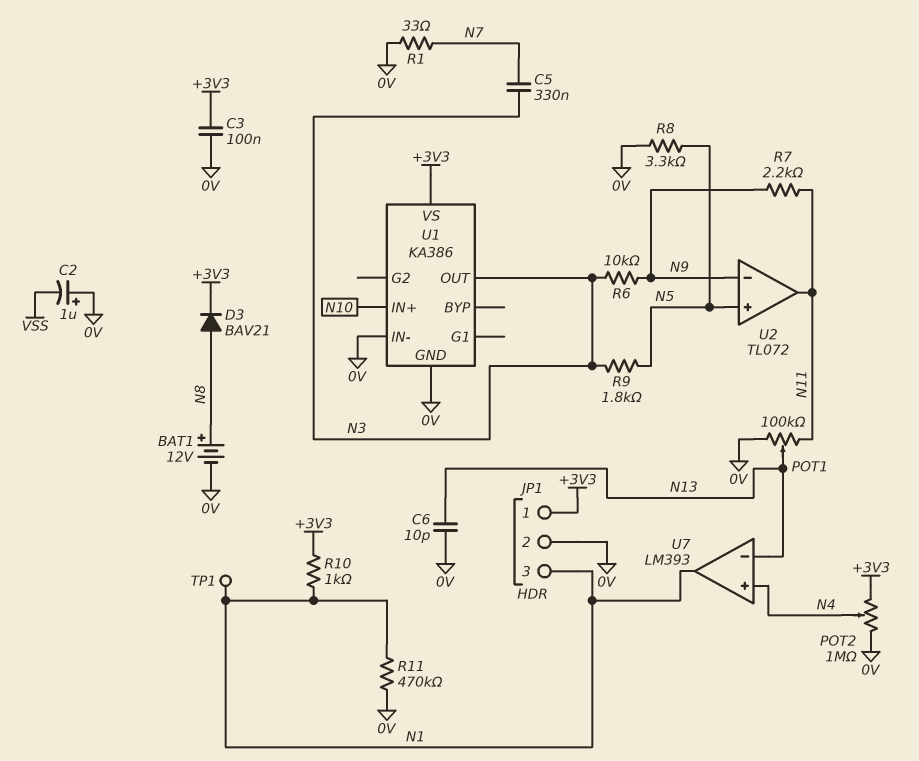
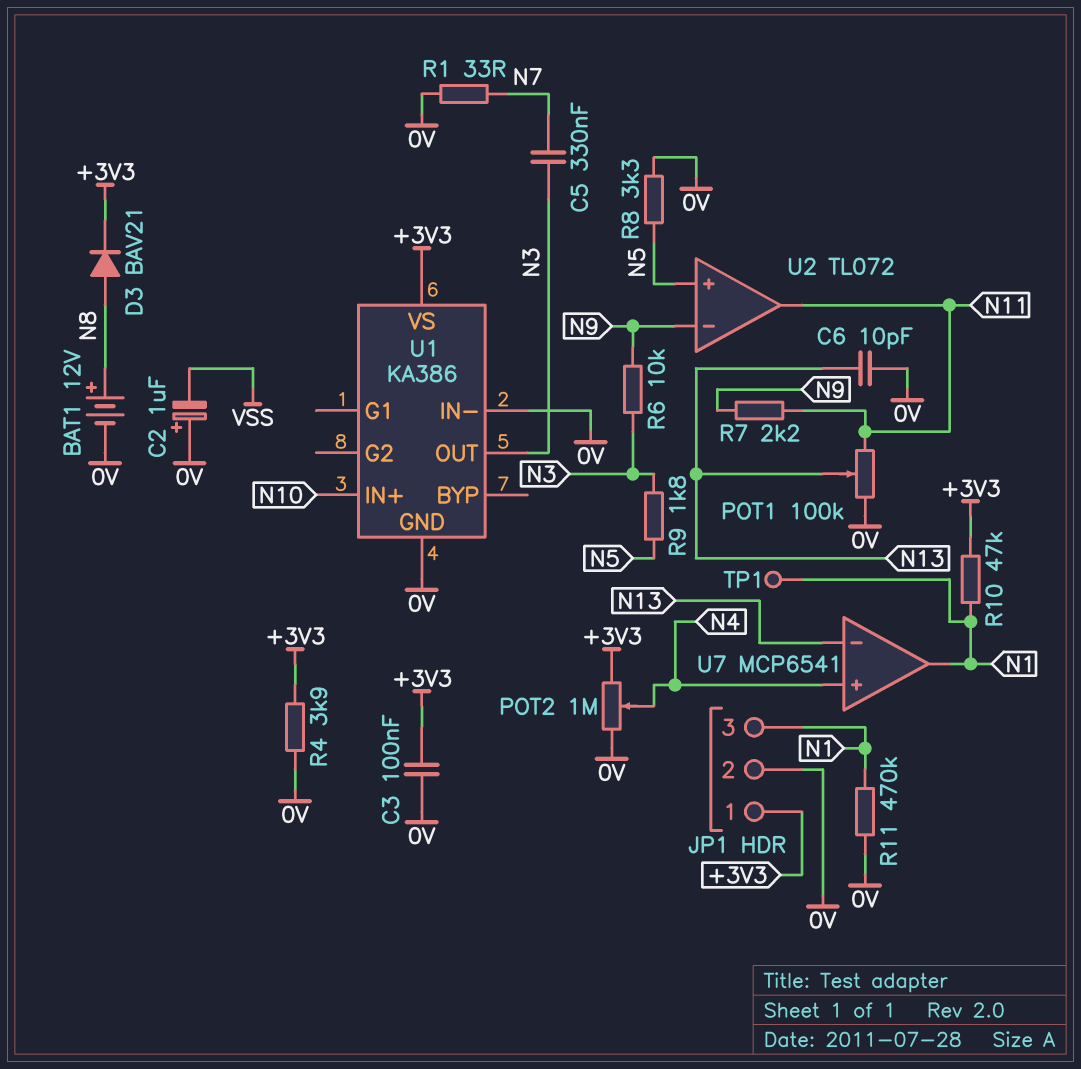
R4: none -> 3.9k (+3V3, 0V)
R10: 1k (+3V3, N1) -> 47k (+3V3, N1)
U7: LM393 -> MCP6541

